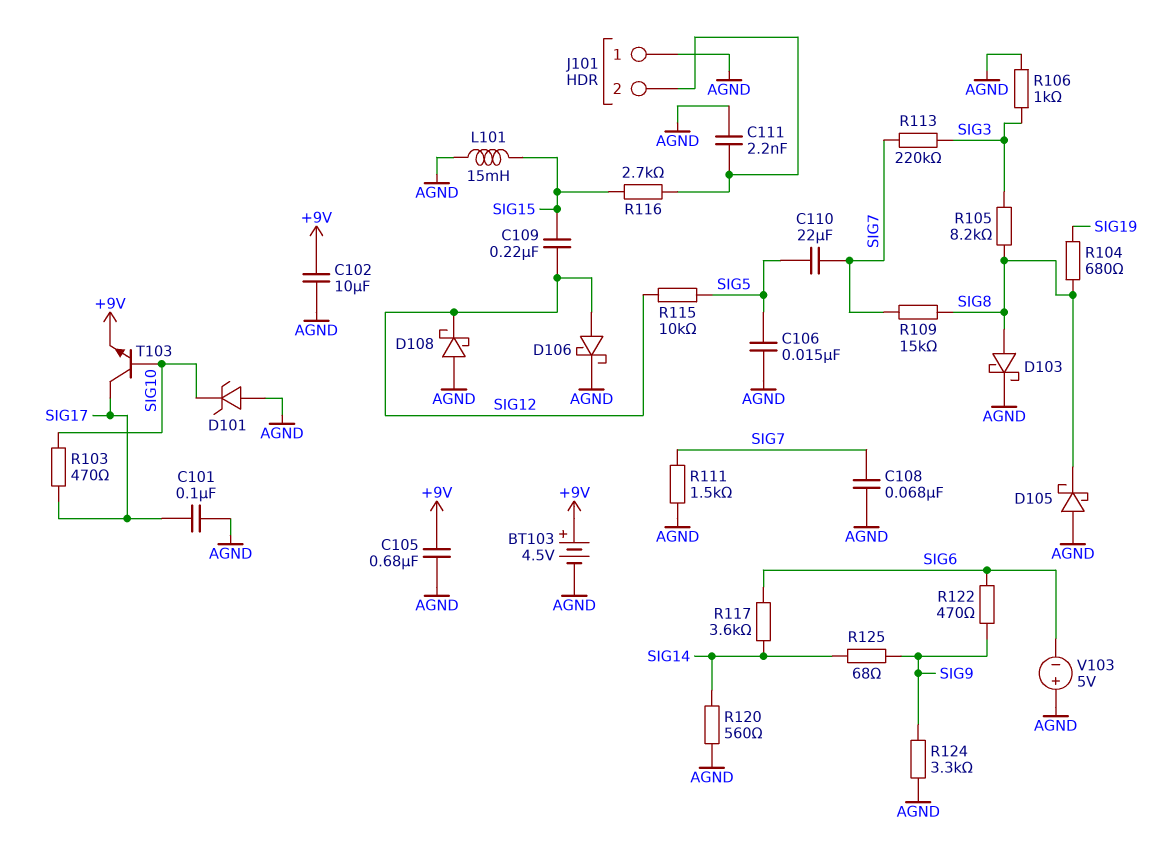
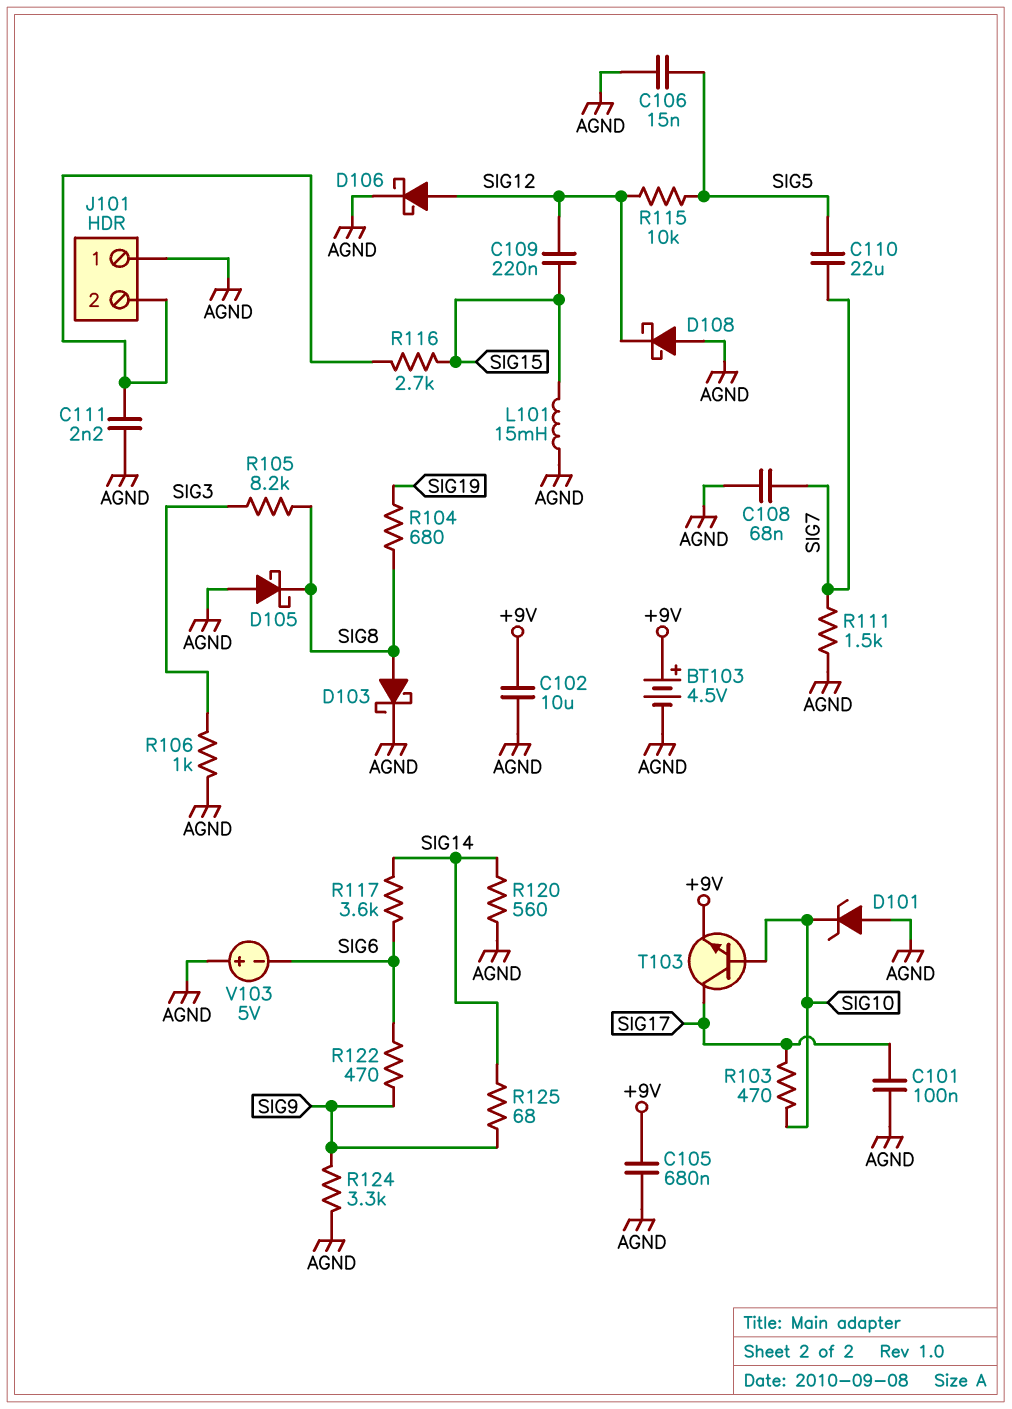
R109: 15k (SIG7, SIG8) -> none
R113: 220k (SIG3, SIG7) -> none

